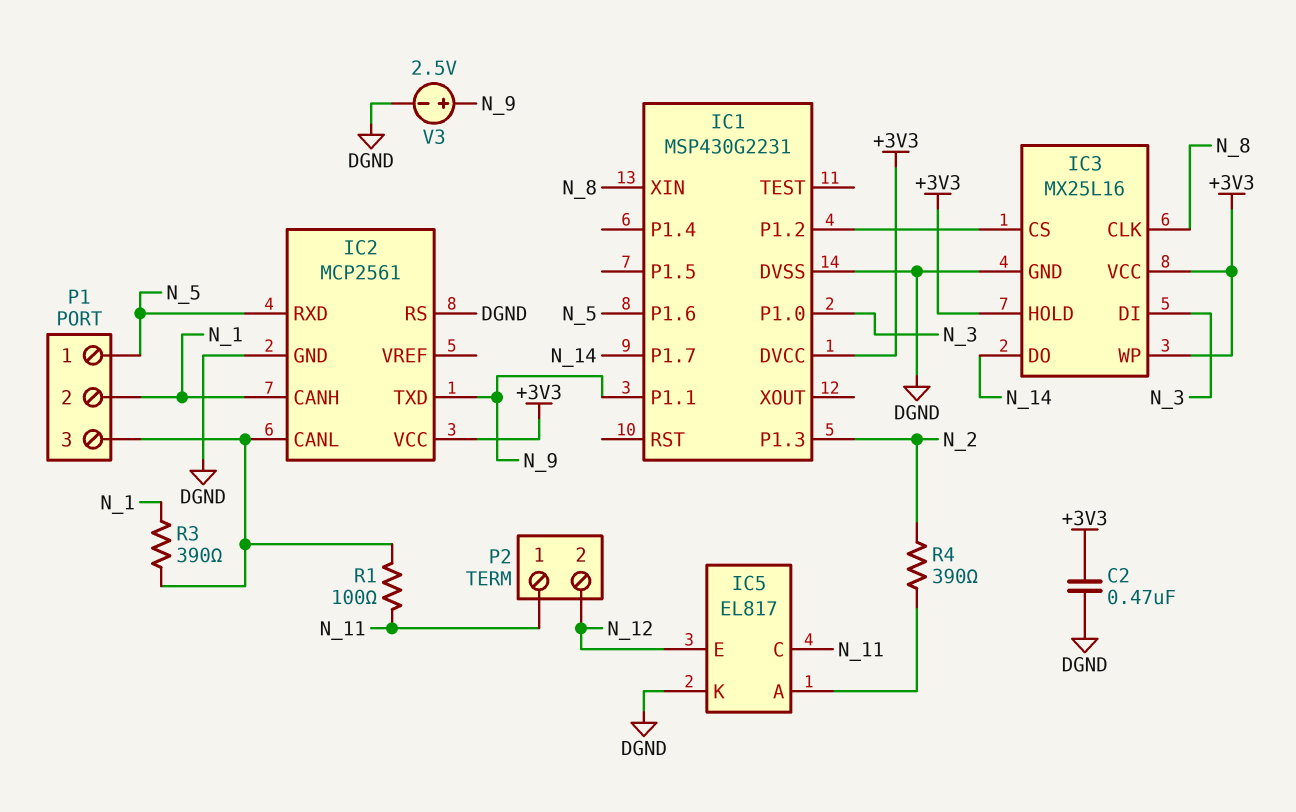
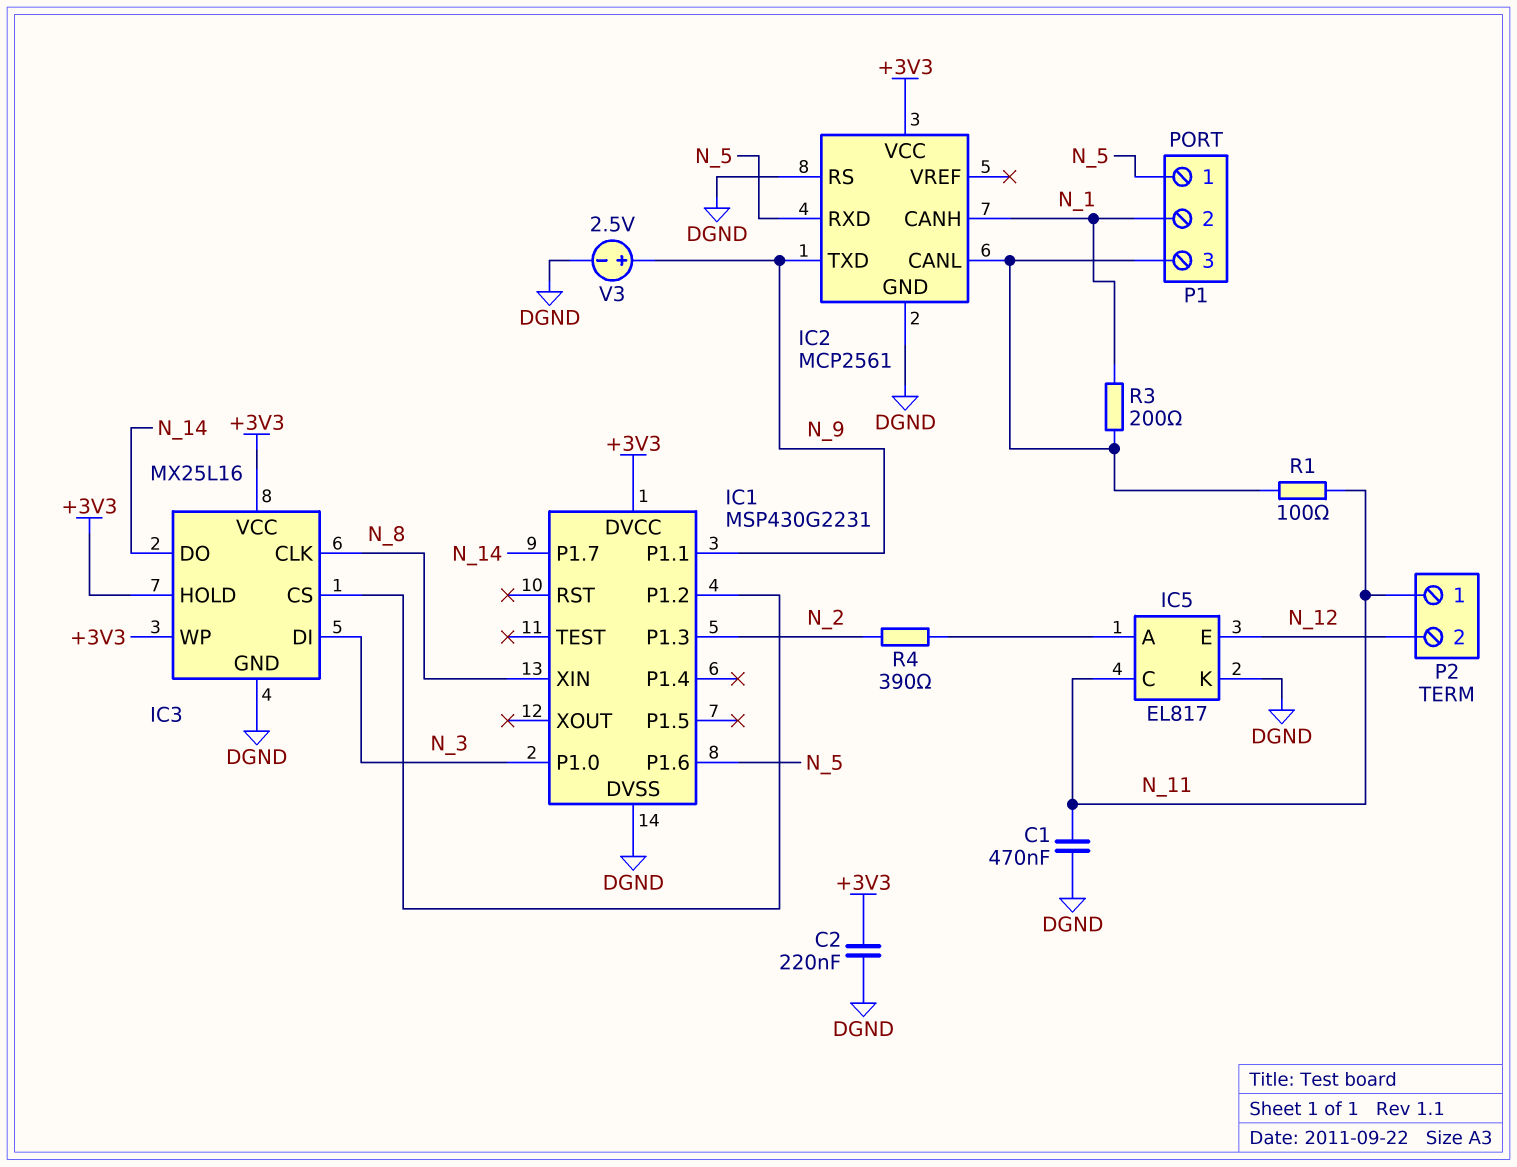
C1: none -> 470nF (DGND, N_11)
C2: 470nF (+3V3, DGND) -> 220nF (+3V3, DGND)
R3: 390 (IC2/CANL, N_1) -> 200 (IC2/CANL, N_1)

